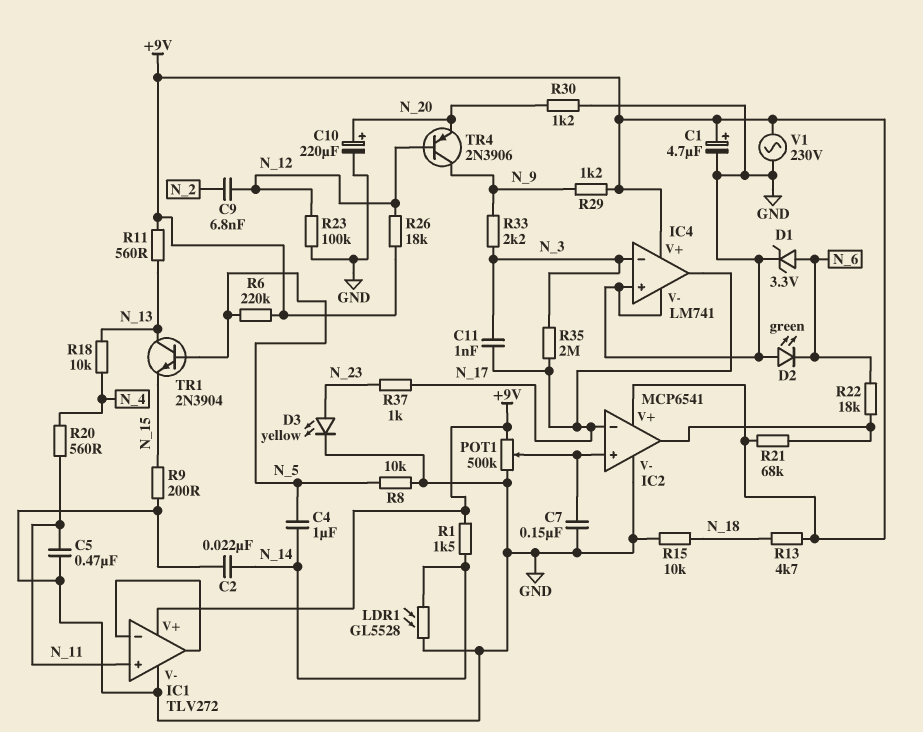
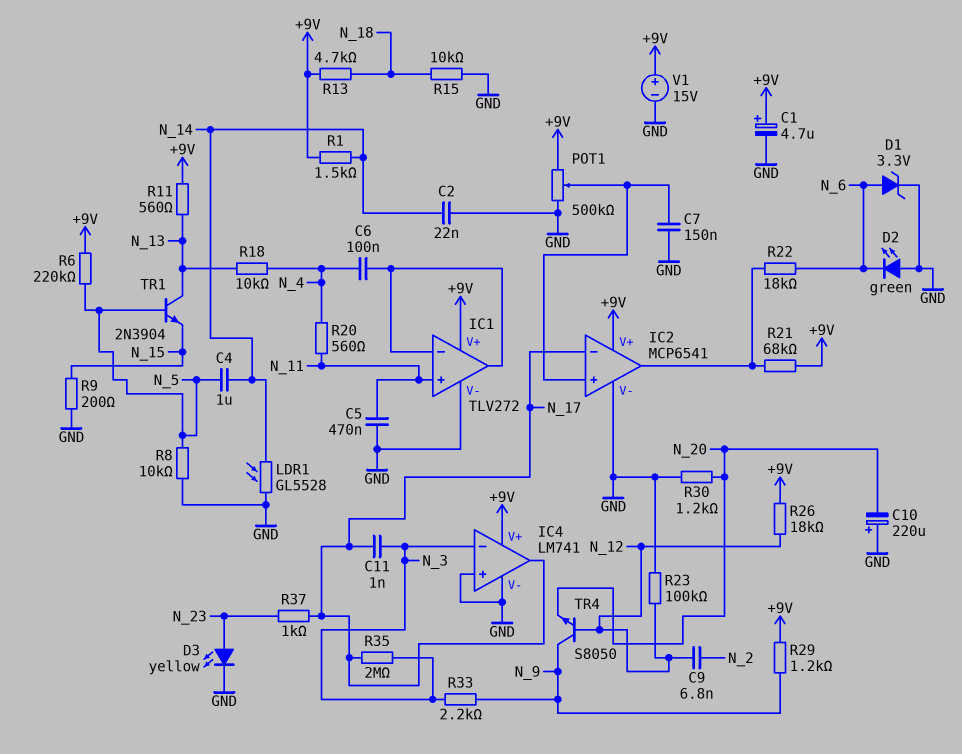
C6: none -> 100nF (IC1/in-, N_4)
C10: 220uF (plus N_20, minus GND) -> 220uF (plus GND, minus N_20)
TR4: PNP 2N3906 (B N_12, C N_9, E N_20) -> NPN S8050 (B N_12, C N_9, E N_20)
V1: AC 230V (+9V, GND) -> 15V (plus +9V, minus GND)

